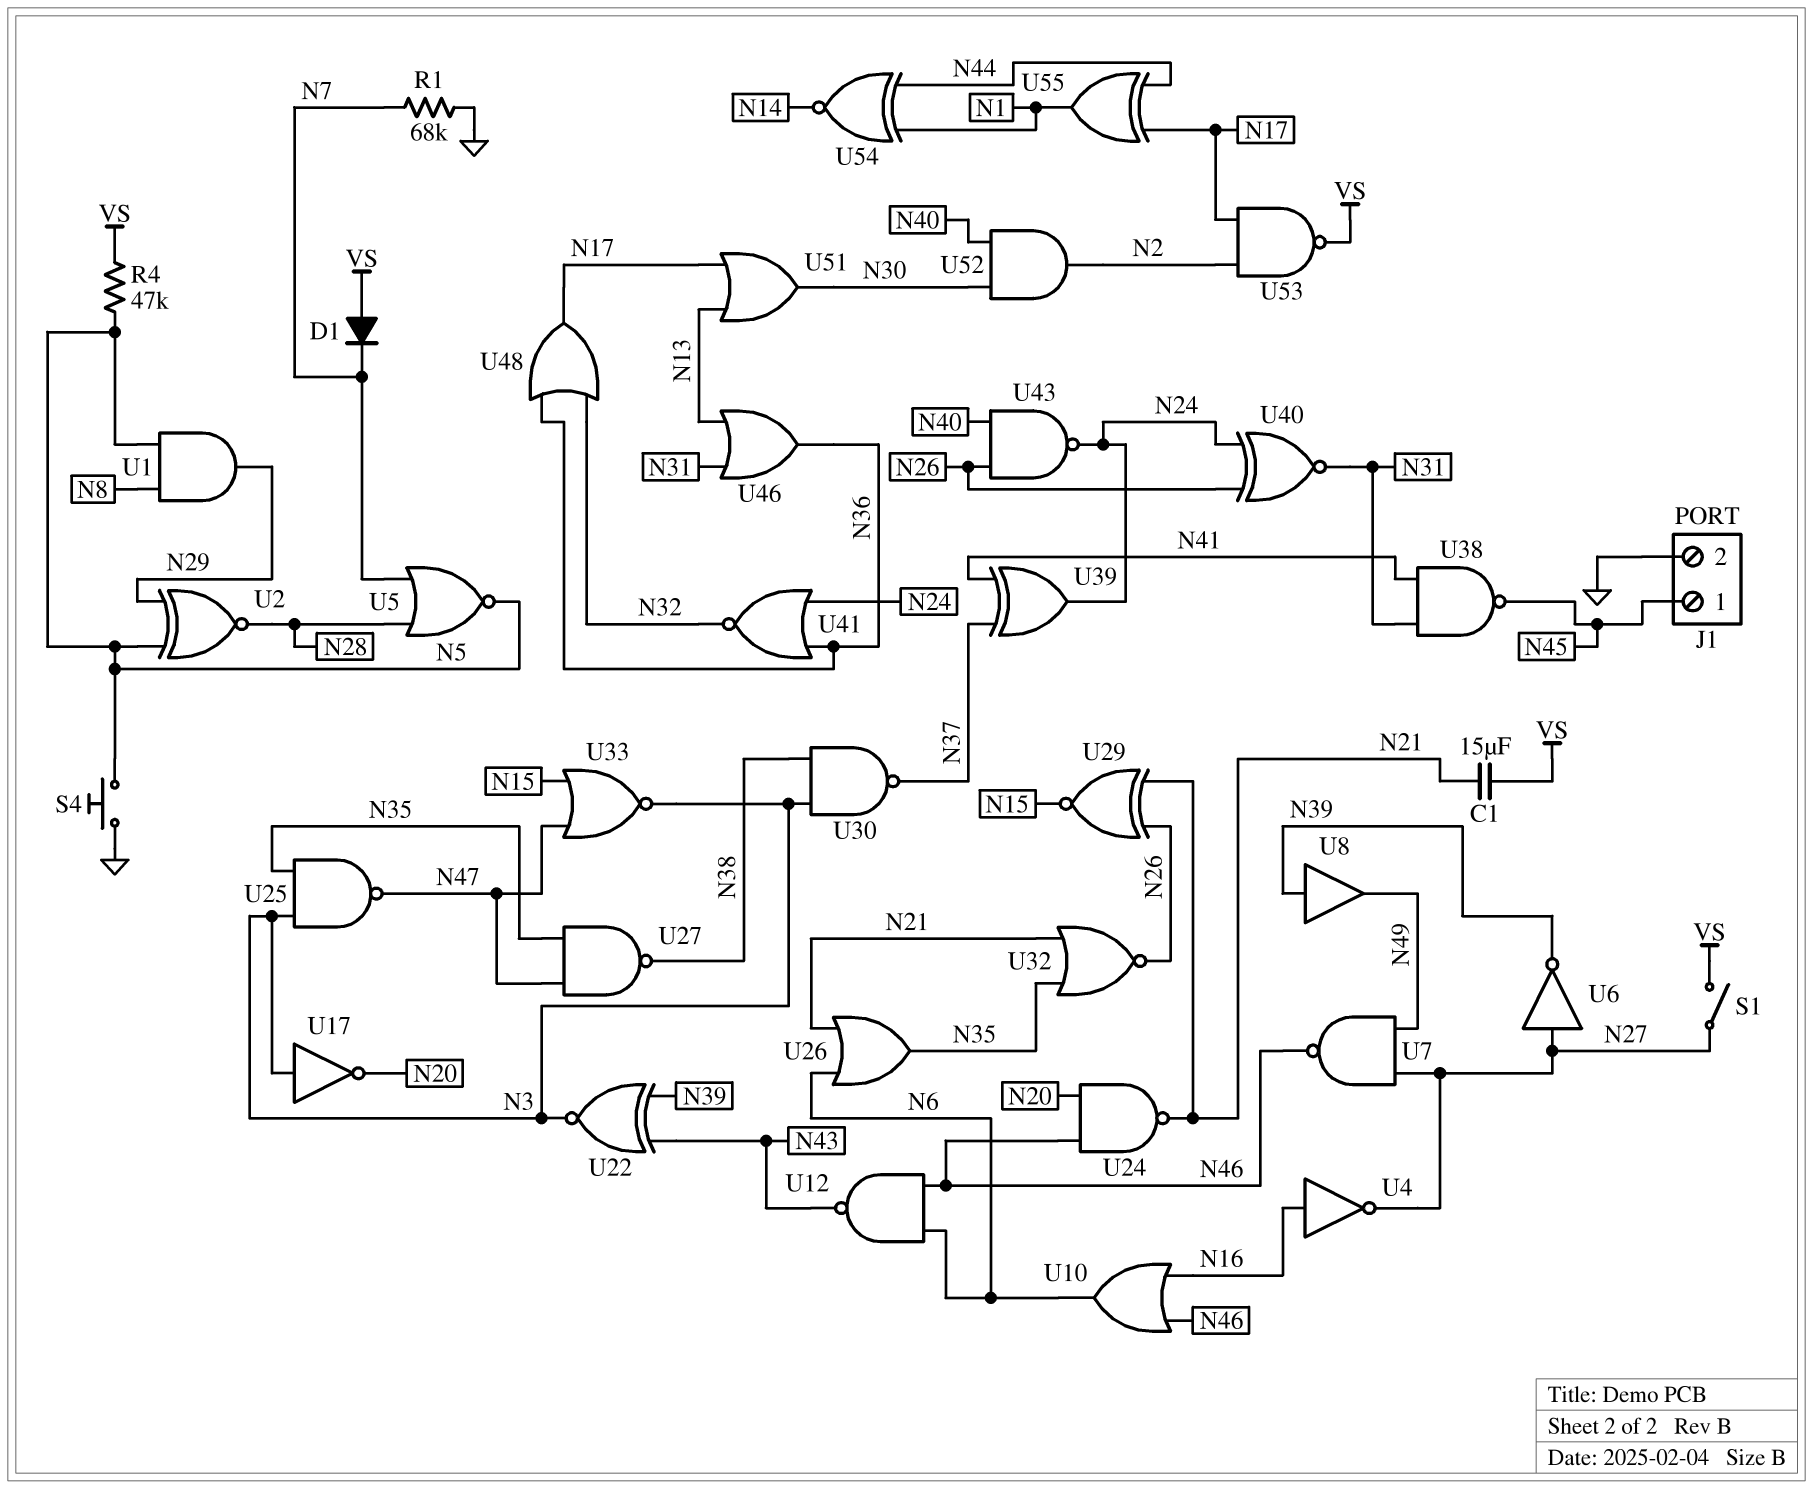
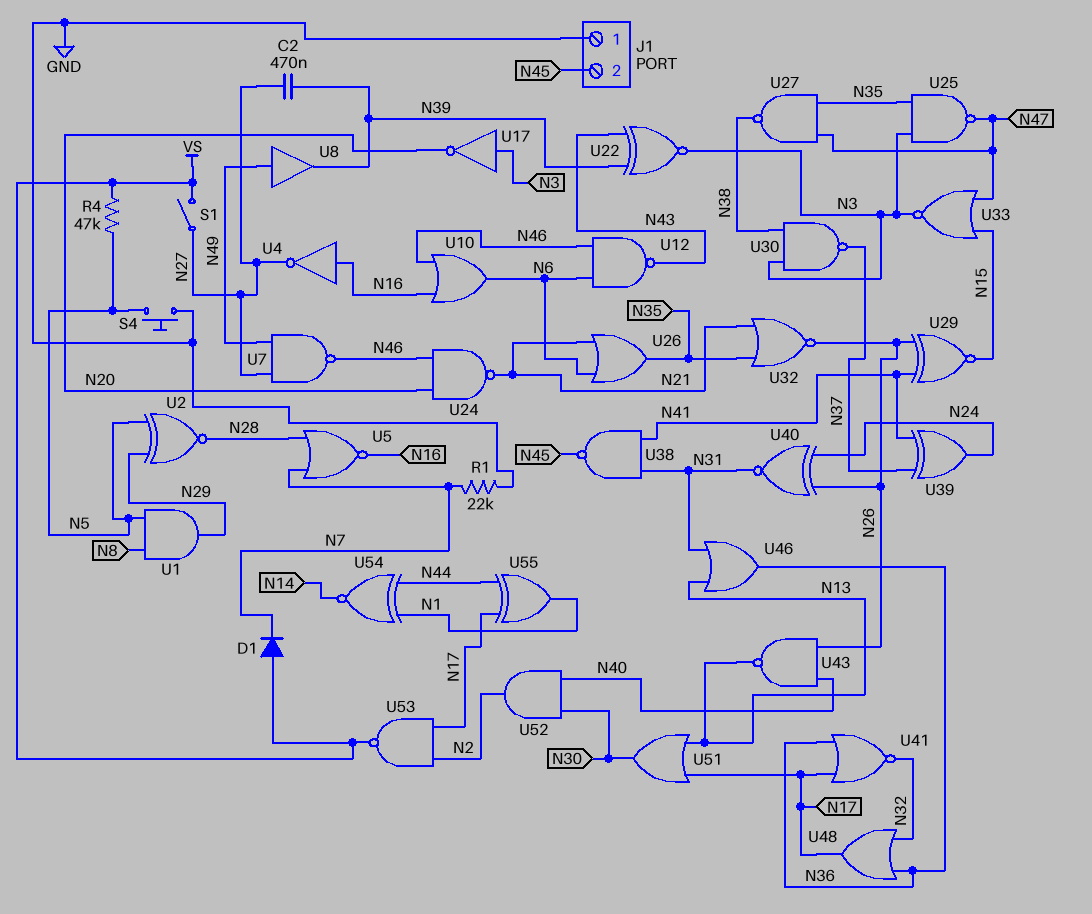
C1: 15uF (N21, VS) -> none
C2: none -> 470nF (N27, N39)
J1 pin 1: N45 -> GND
J1 pin 2: GND -> N45
R1: 68k (GND, N7) -> 22k (GND, N7)
U5: NOR (in N7, in N28, out N5) -> NOR (in N7, in N28, out N16)
U6: NOT (in N27, out N39) -> none
U8: buffer (in N39, out N49) -> buffer (in N49, out N39)
U29: XNOR (in N21, in N26, out N15) -> XNOR (in N26, in N41, out N15)
U41: NOR (in N24, in N36, out N32) -> NOR (in N17, in N36, out N32)
U43: NAND (in N26, in N40, out N24) -> NAND (in N26, in N40, out N13)

